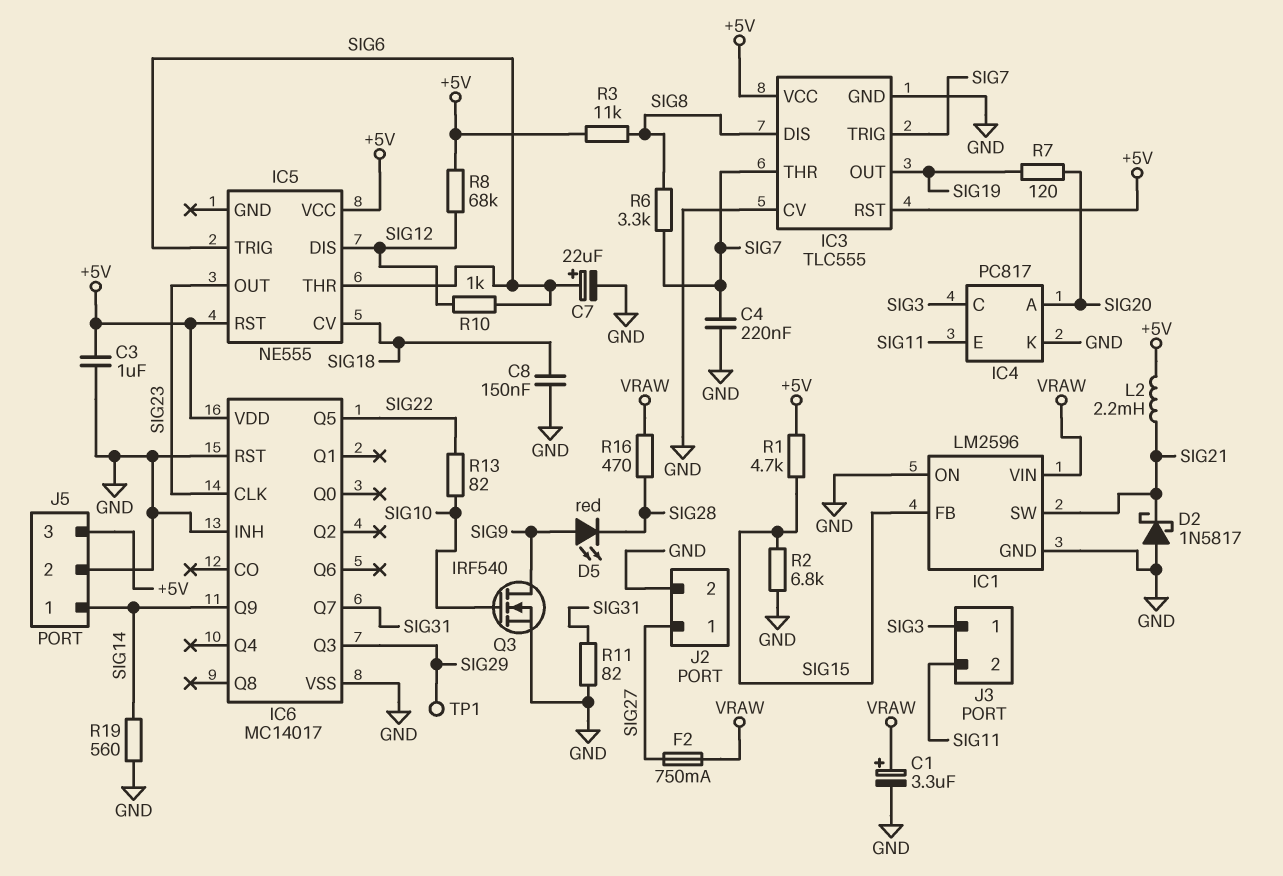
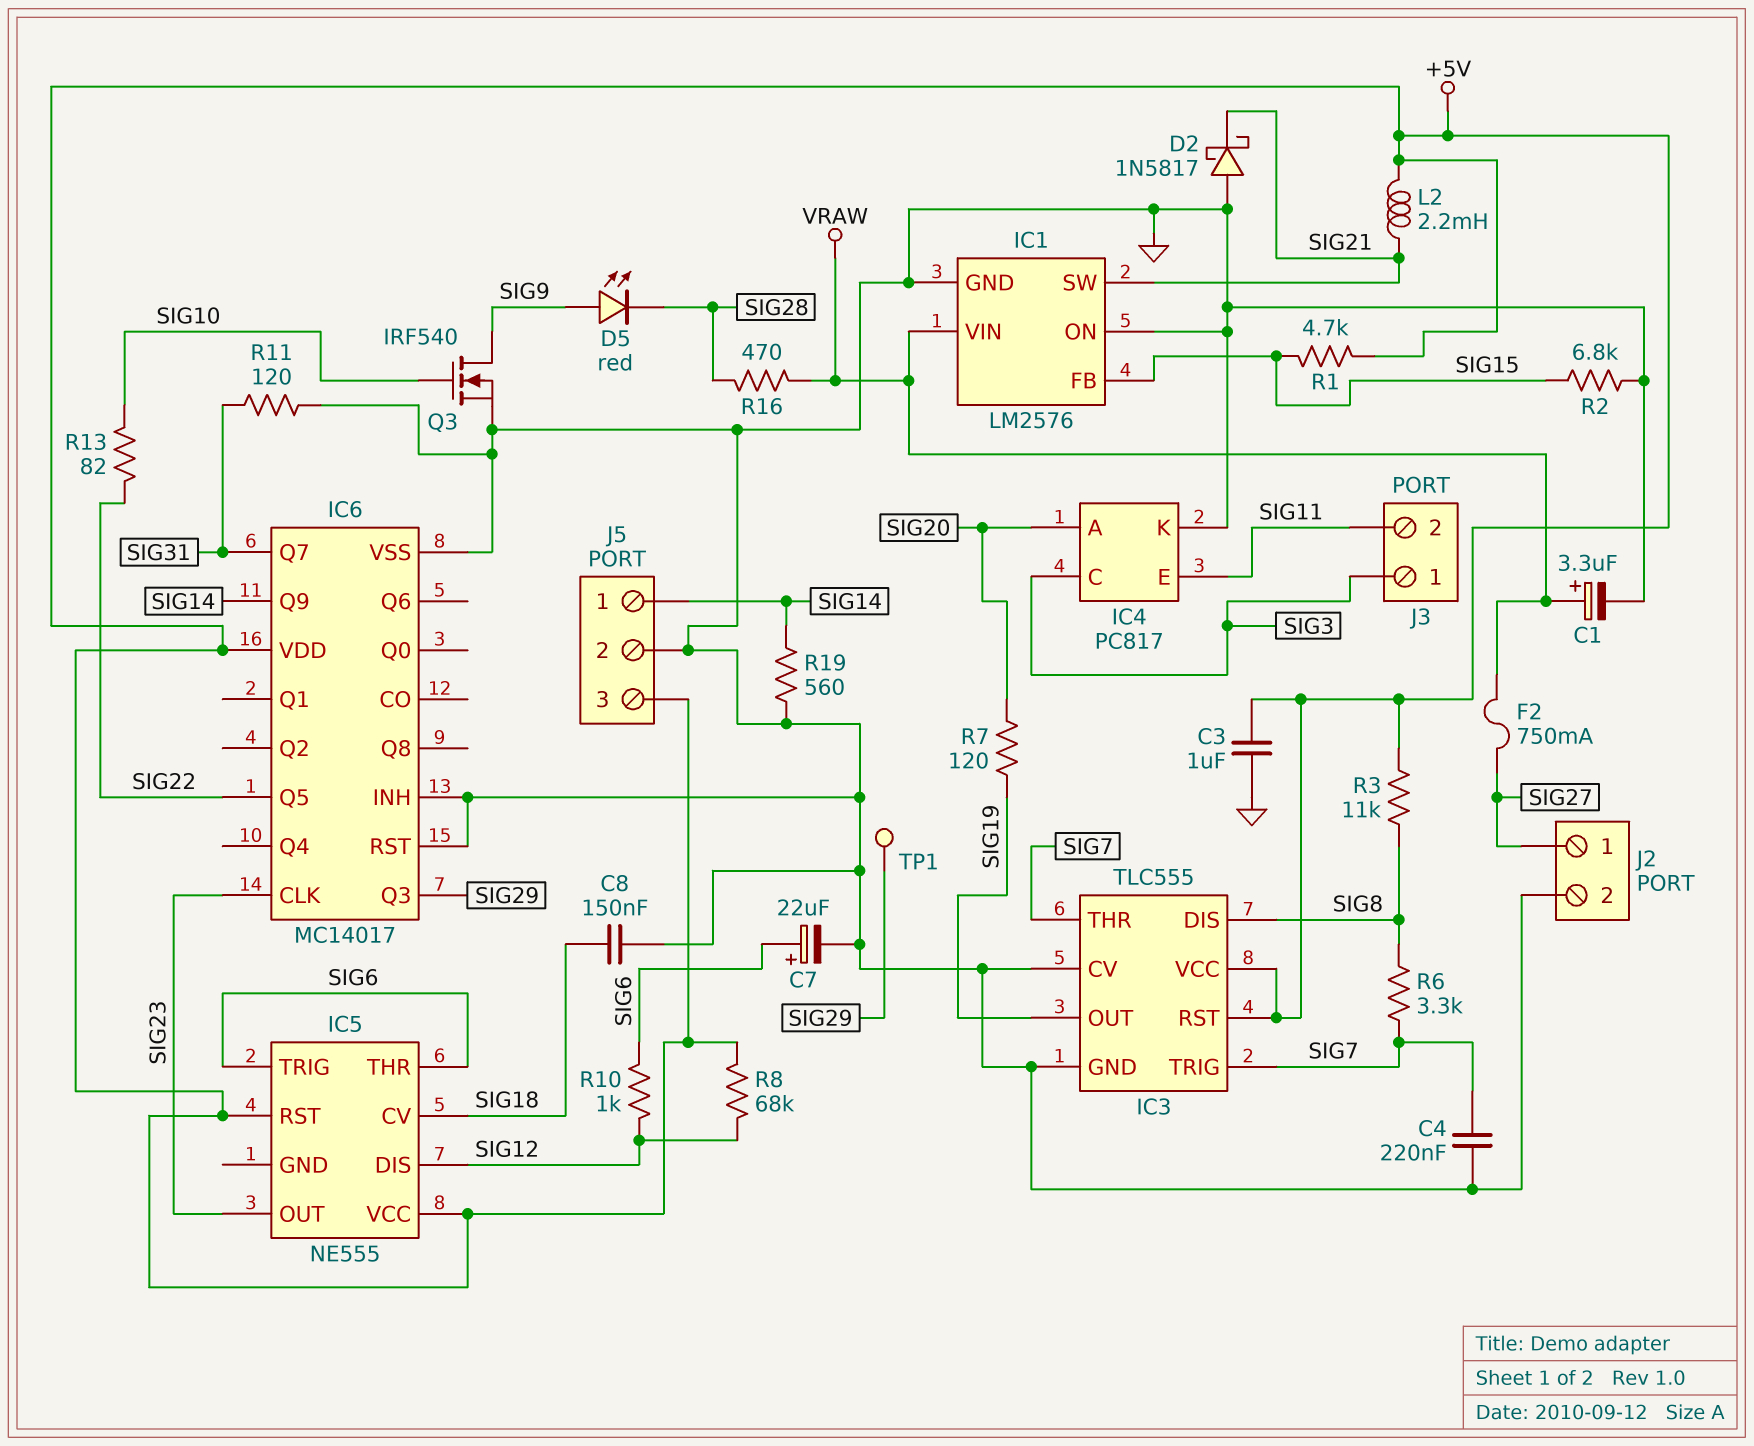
IC1: LM2596 -> LM2576
R11: 82 (GND, SIG31) -> 120 (GND, SIG31)

